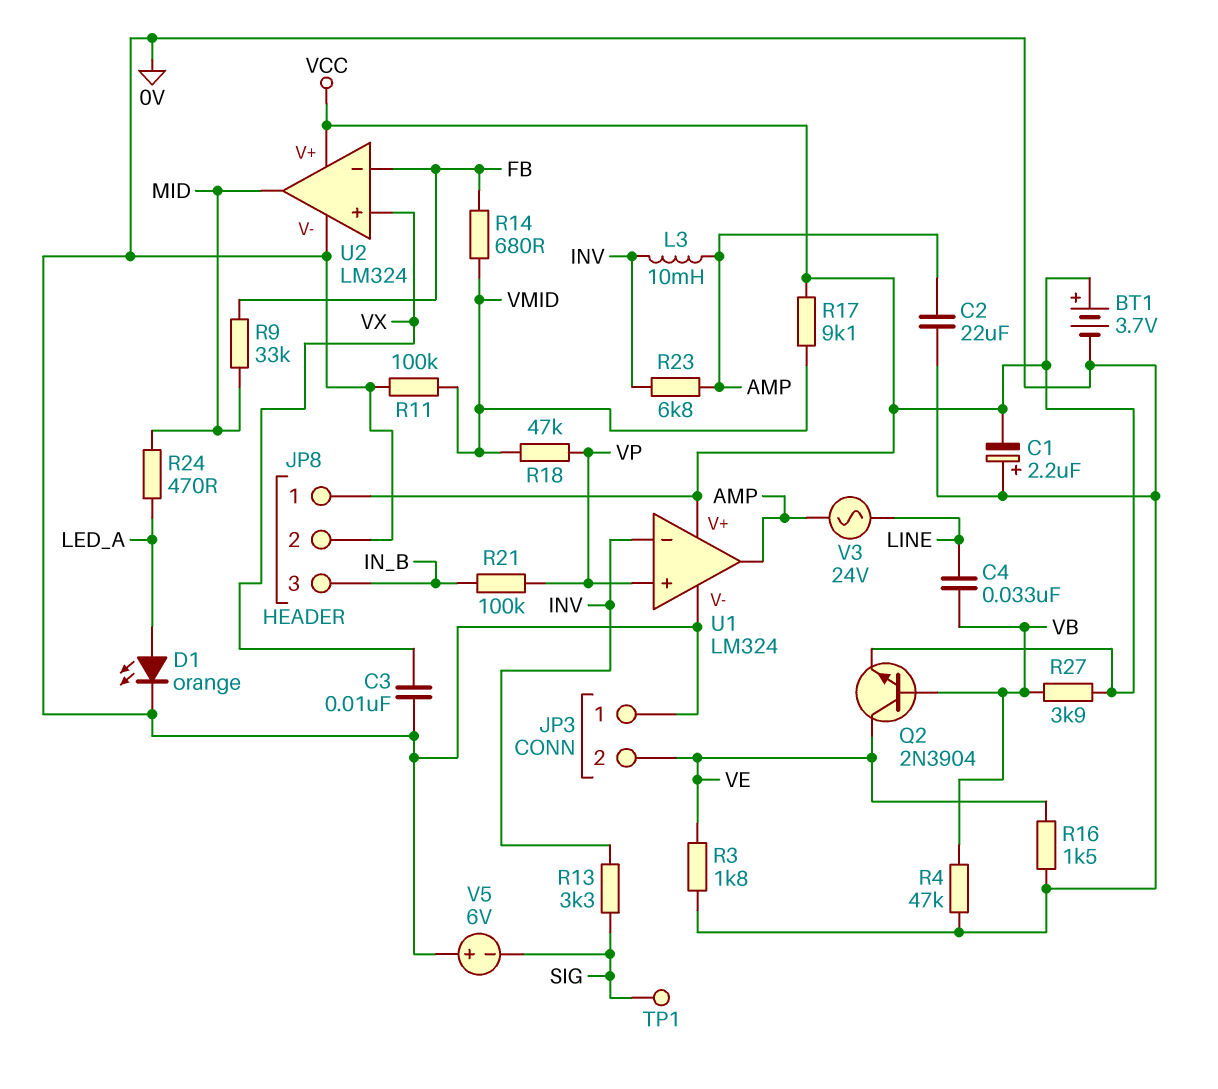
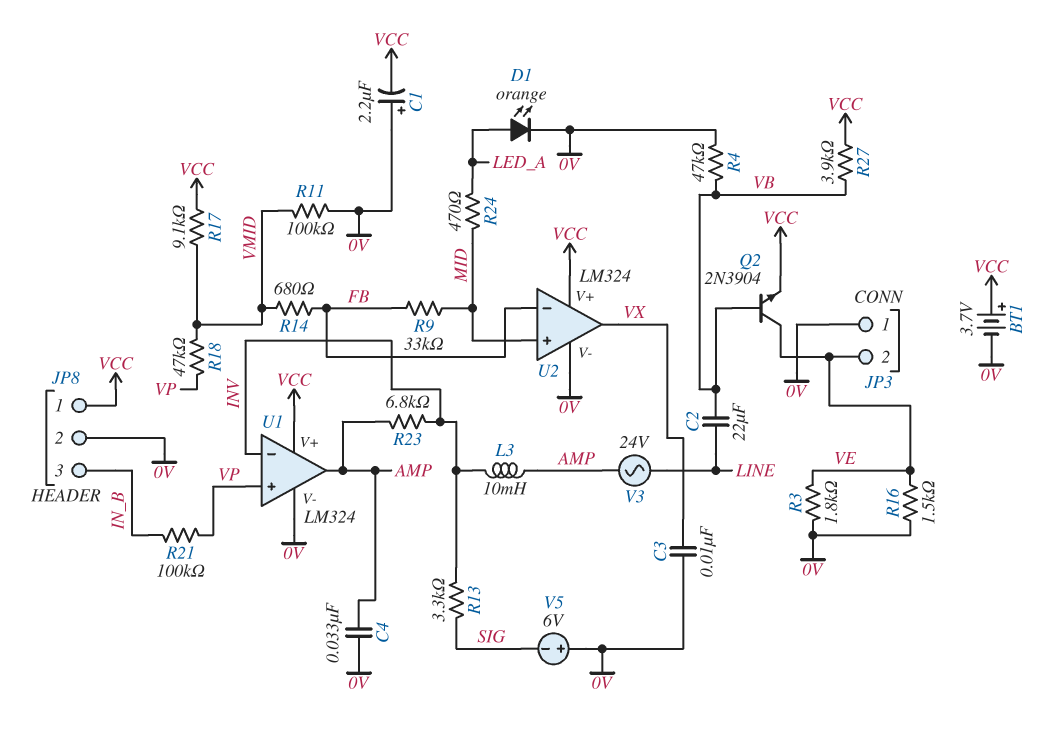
C2: 22uF (0V, AMP) -> 22uF (LINE, VB)
C4: 33nF (LINE, VB) -> 33nF (0V, AMP)
TP1: test point (SIG) -> none
U2 pin in+: VX -> MID
U2 pin out: MID -> VX

